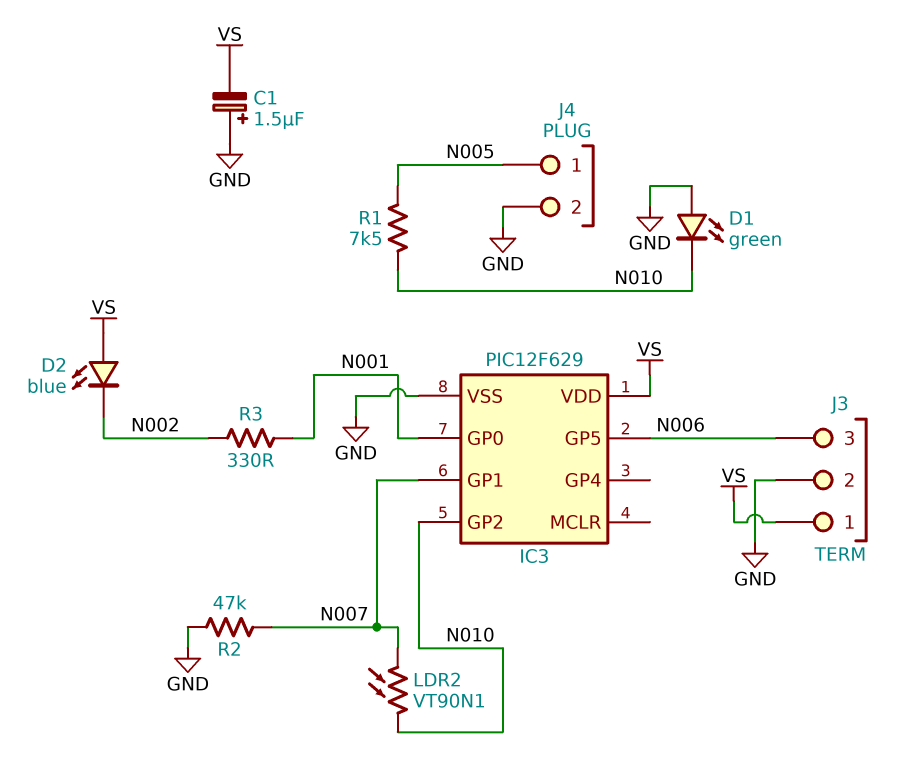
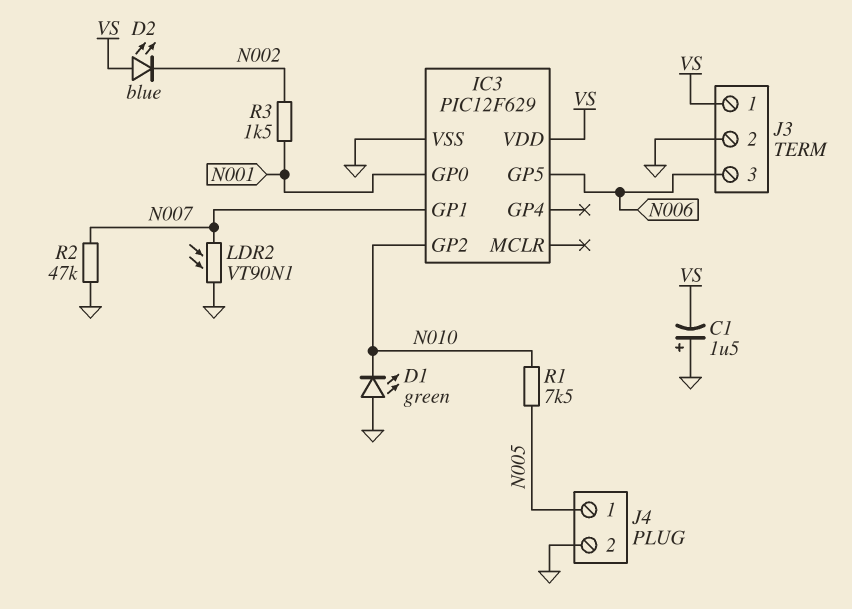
LDR2: VT90N1 (N007, N010) -> VT90N1 (GND, N007)
R3: 330 (N001, N002) -> 1.5k (N001, N002)

